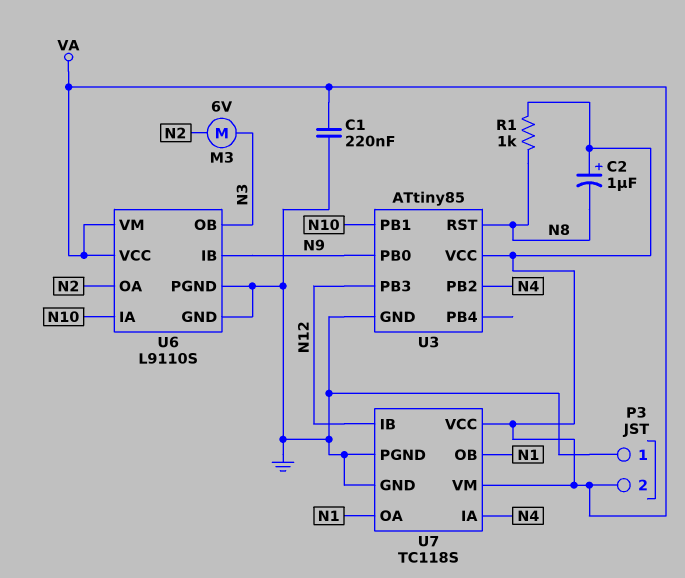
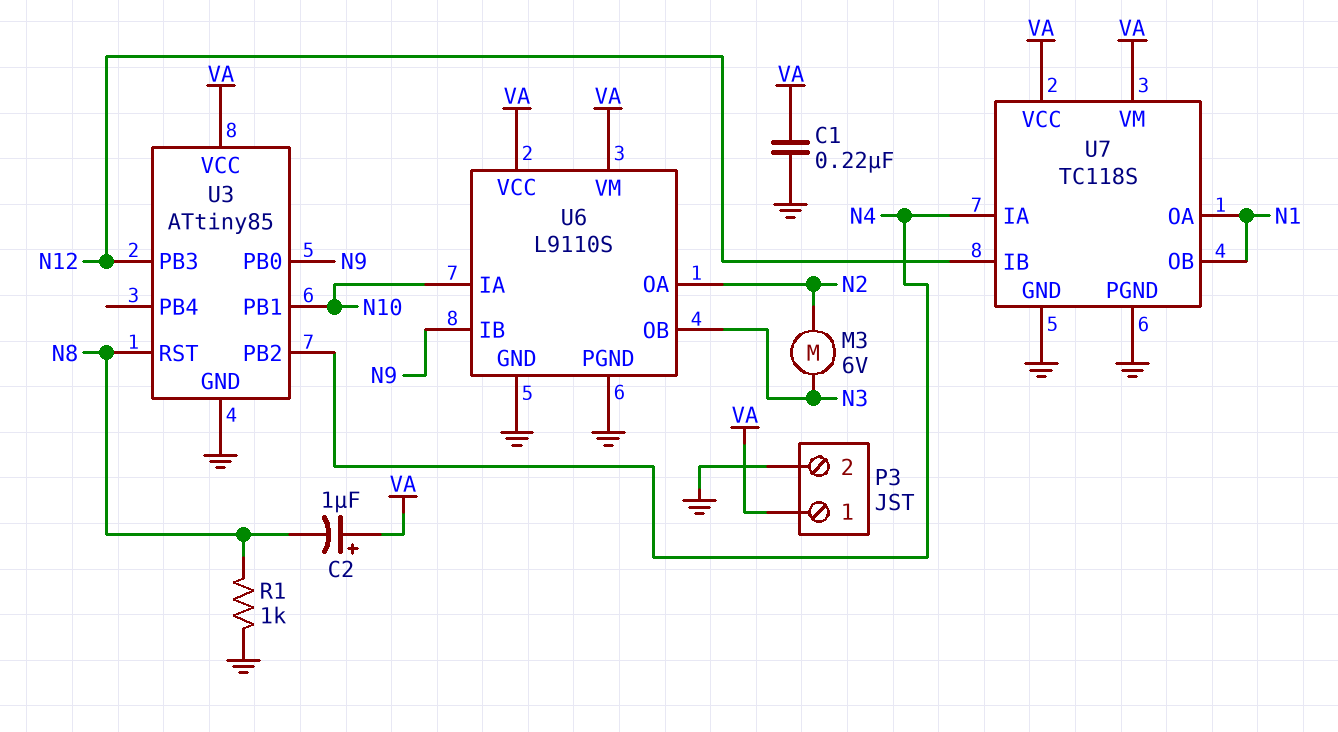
P3 pin 1: GND -> VA
P3 pin 2: VA -> GND
R1: 1k (N8, VA) -> 1k (GND, N8)

